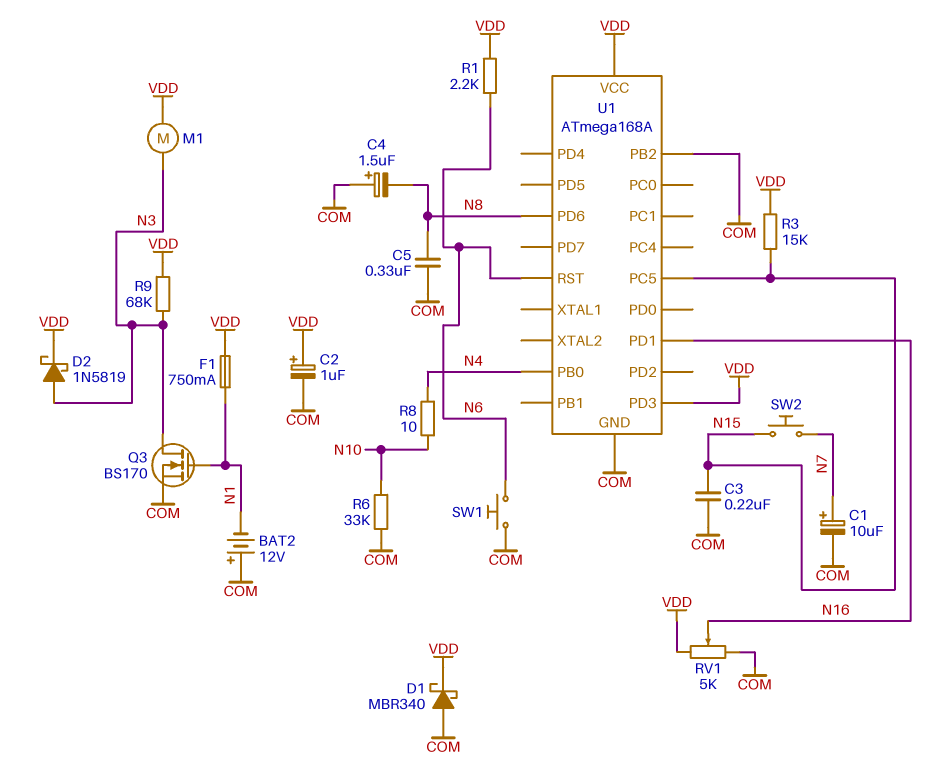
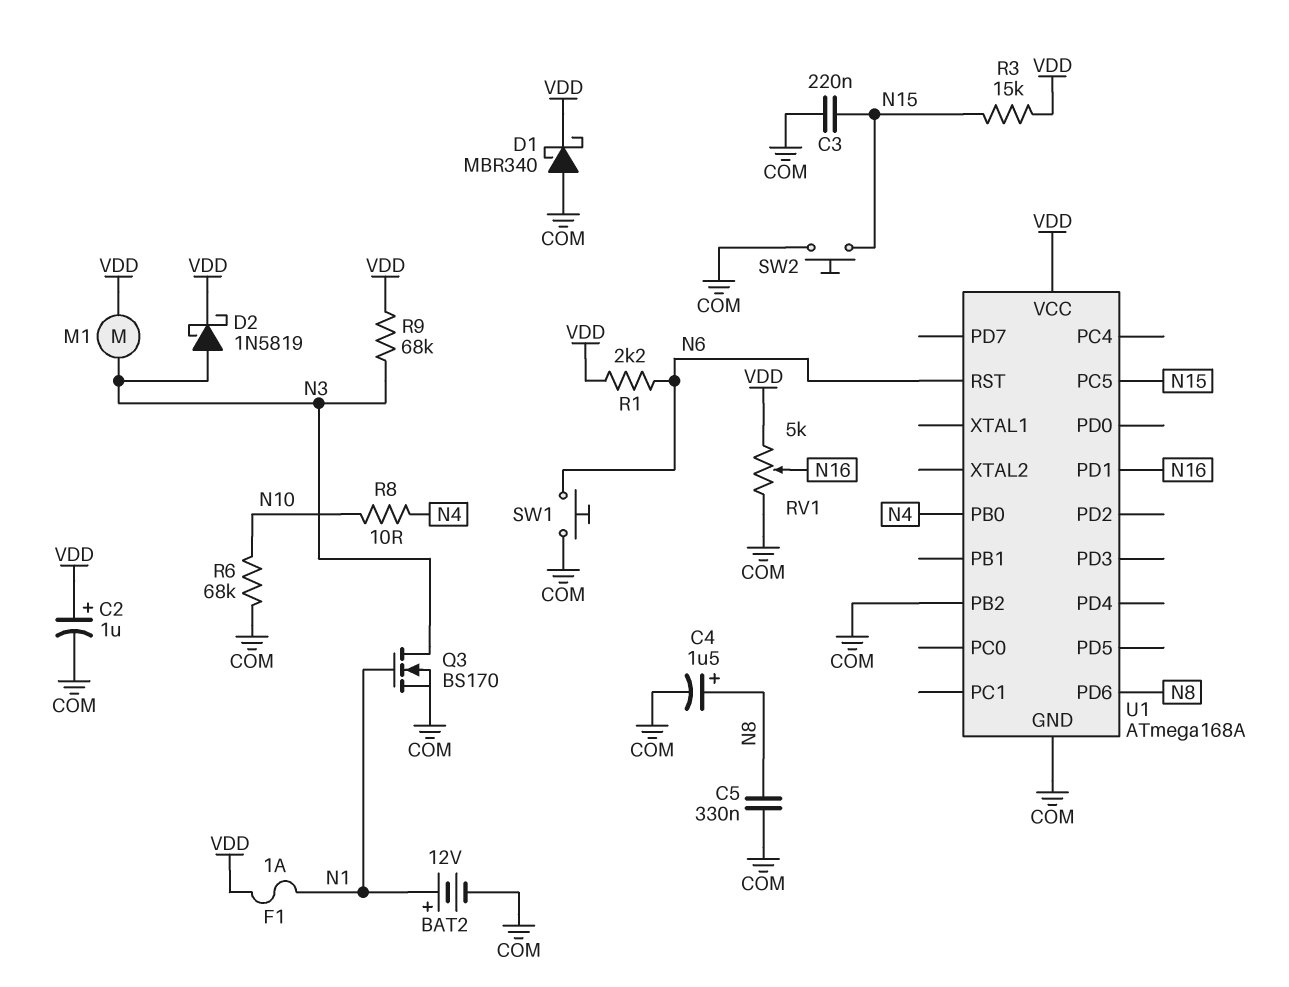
BAT2: 12V (plus COM, minus N1) -> 12V (plus N1, minus COM)
C1: 10uF (plus N7, minus COM) -> none
C4: 1.5uF (plus COM, minus N8) -> 1.5uF (plus N8, minus COM)
F1: 750mA (N1, VDD) -> 1A (N1, VDD)
R6: 33k (COM, N10) -> 68k (COM, N10)
SW2: button (N7, N15) -> button (COM, N15)
U1 pin PD3: VDD -> none

